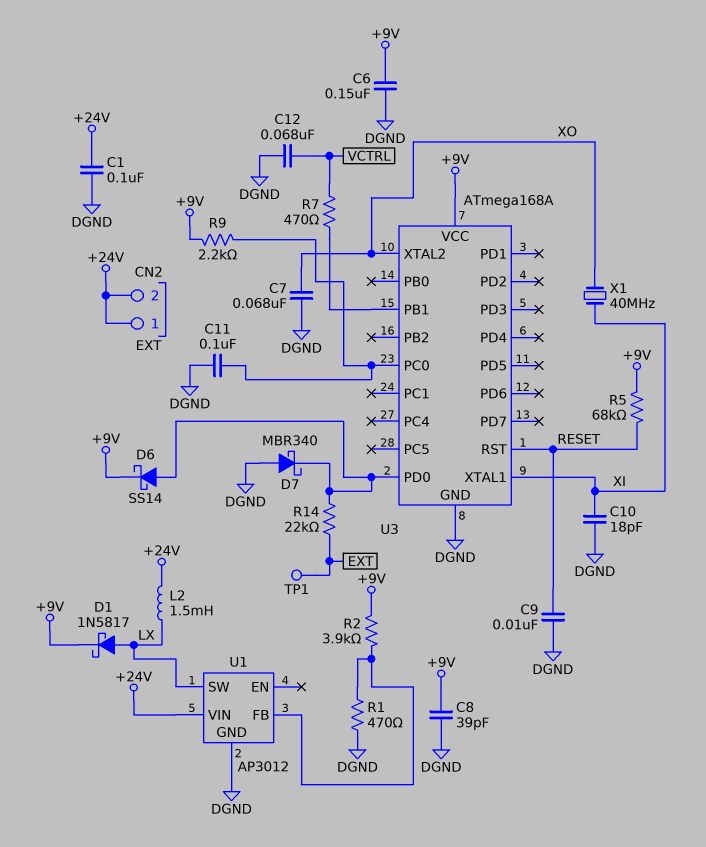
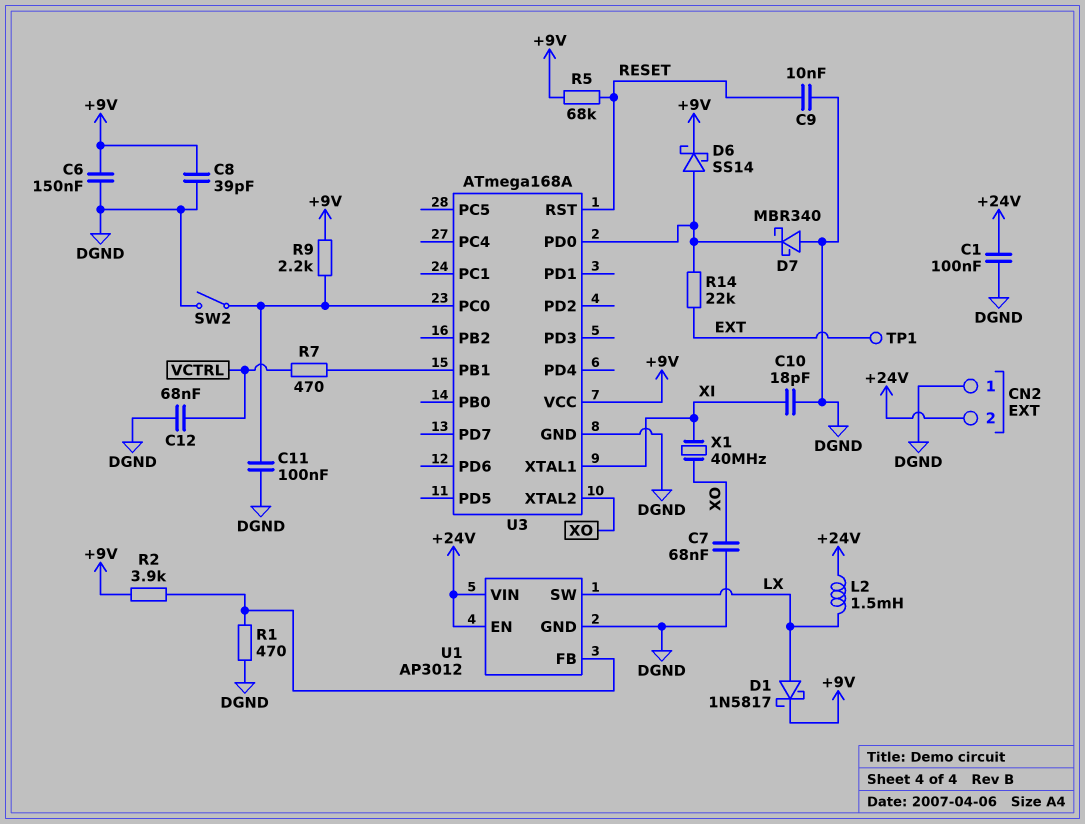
CN2 pin 1: +24V -> DGND
SW2: none -> switch (DGND, U3/PC0)
U1 pin EN: none -> +24V

